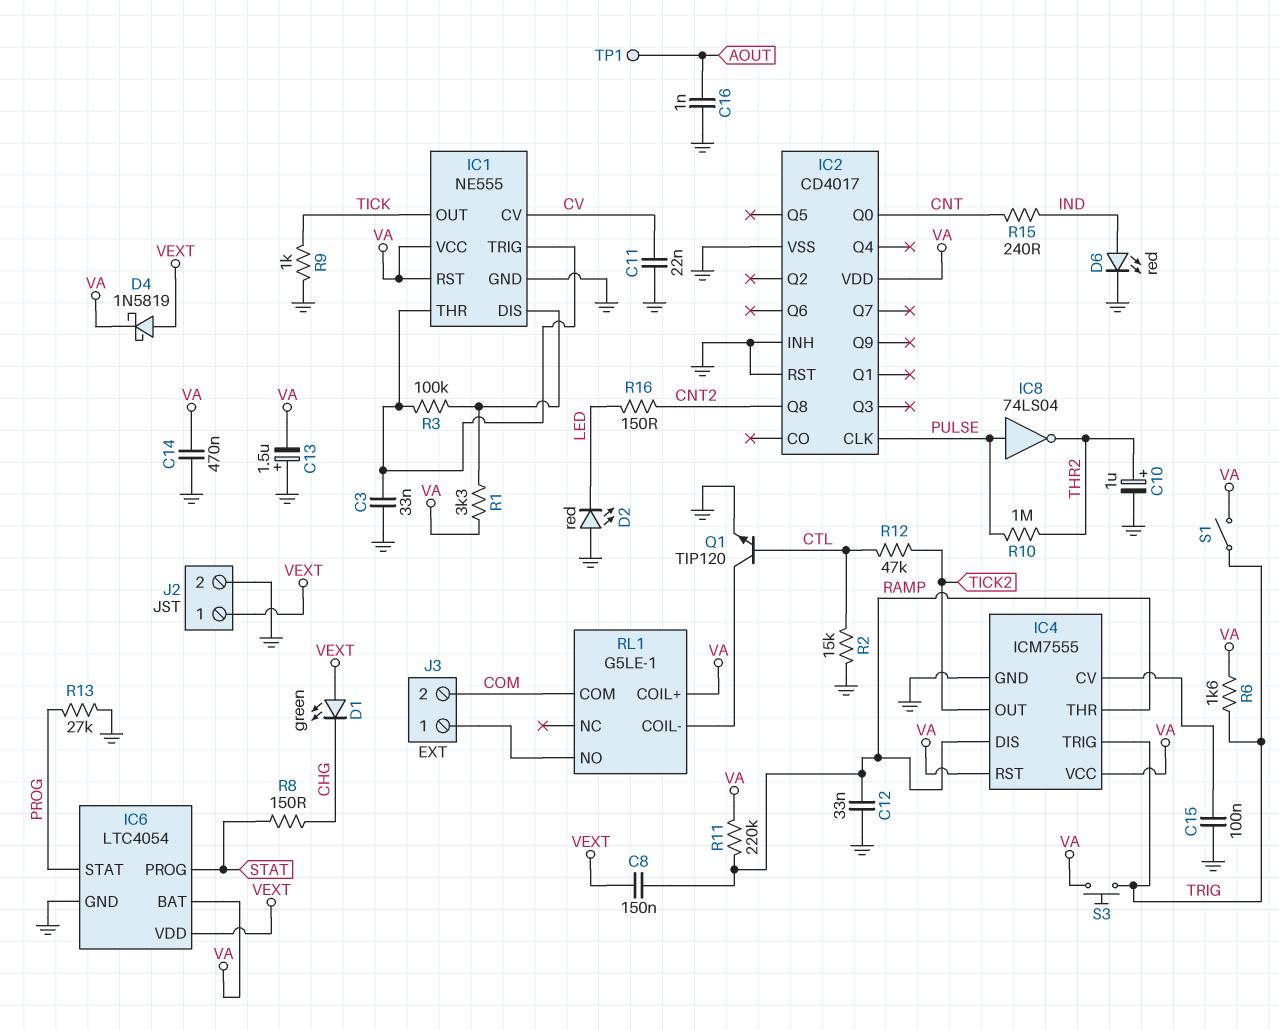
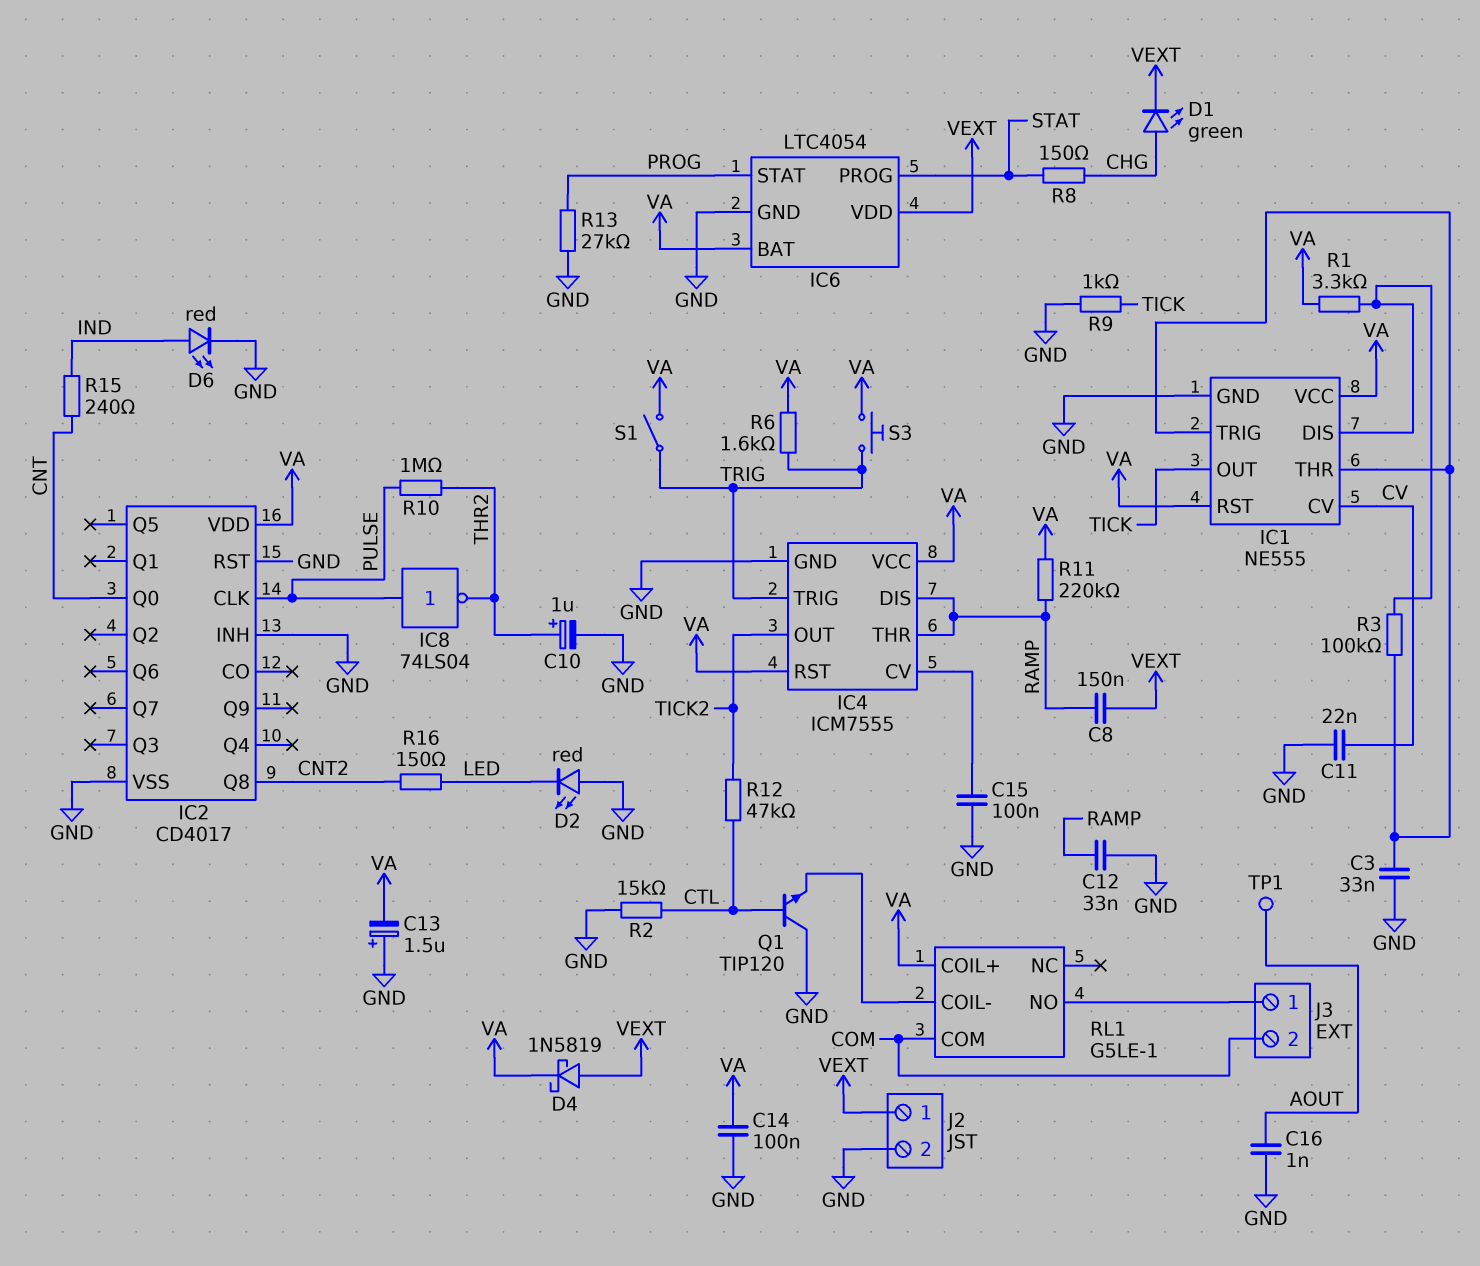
C14: 470nF (GND, VA) -> 100nF (GND, VA)
D1: LED green (A VEXT, K CHG) -> LED green (A CHG, K VEXT)
Q1: NPN TIP120 (B CTL, C RL1/COIL-, E GND) -> NPN TIP120 (B CTL, C GND, E RL1/COIL-)

